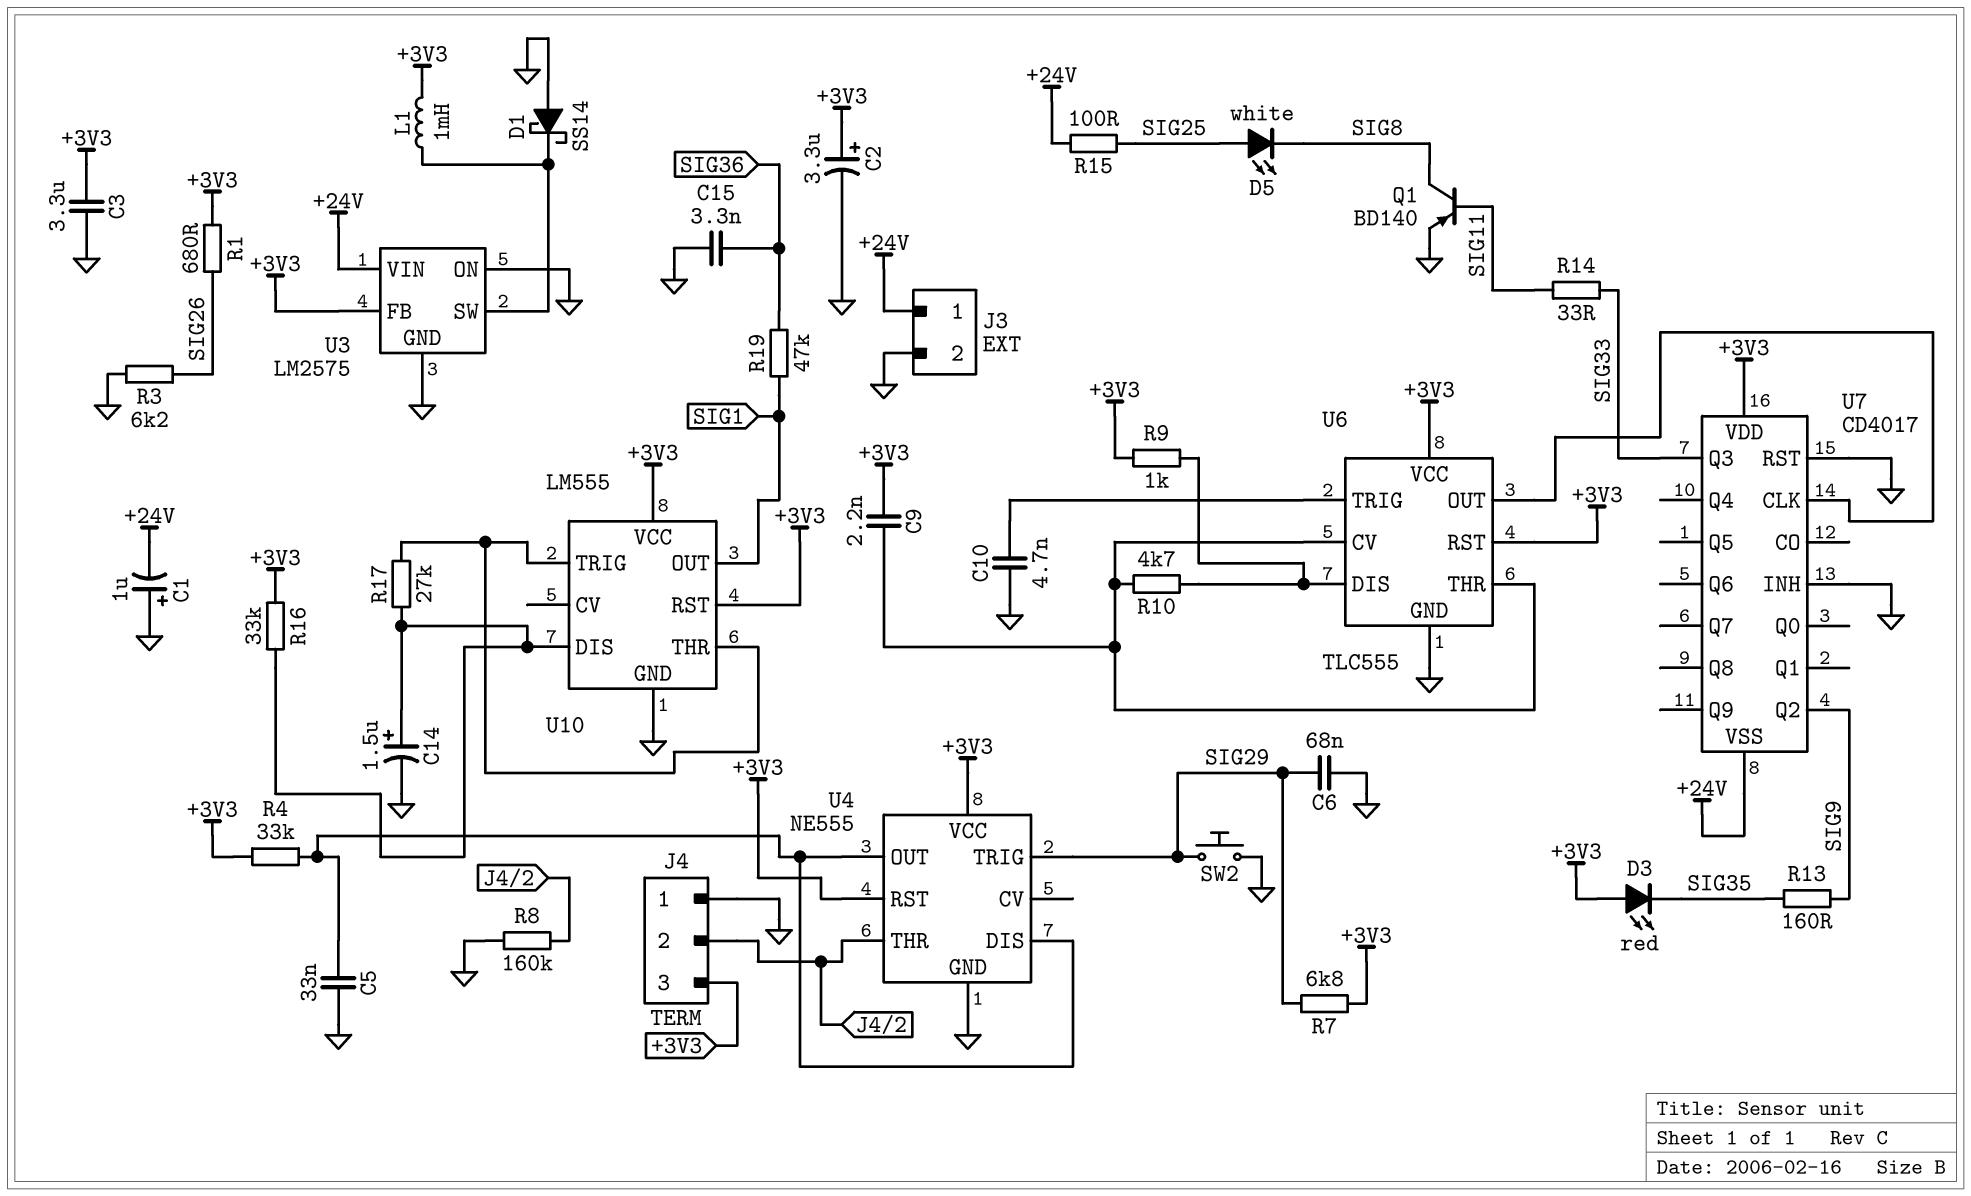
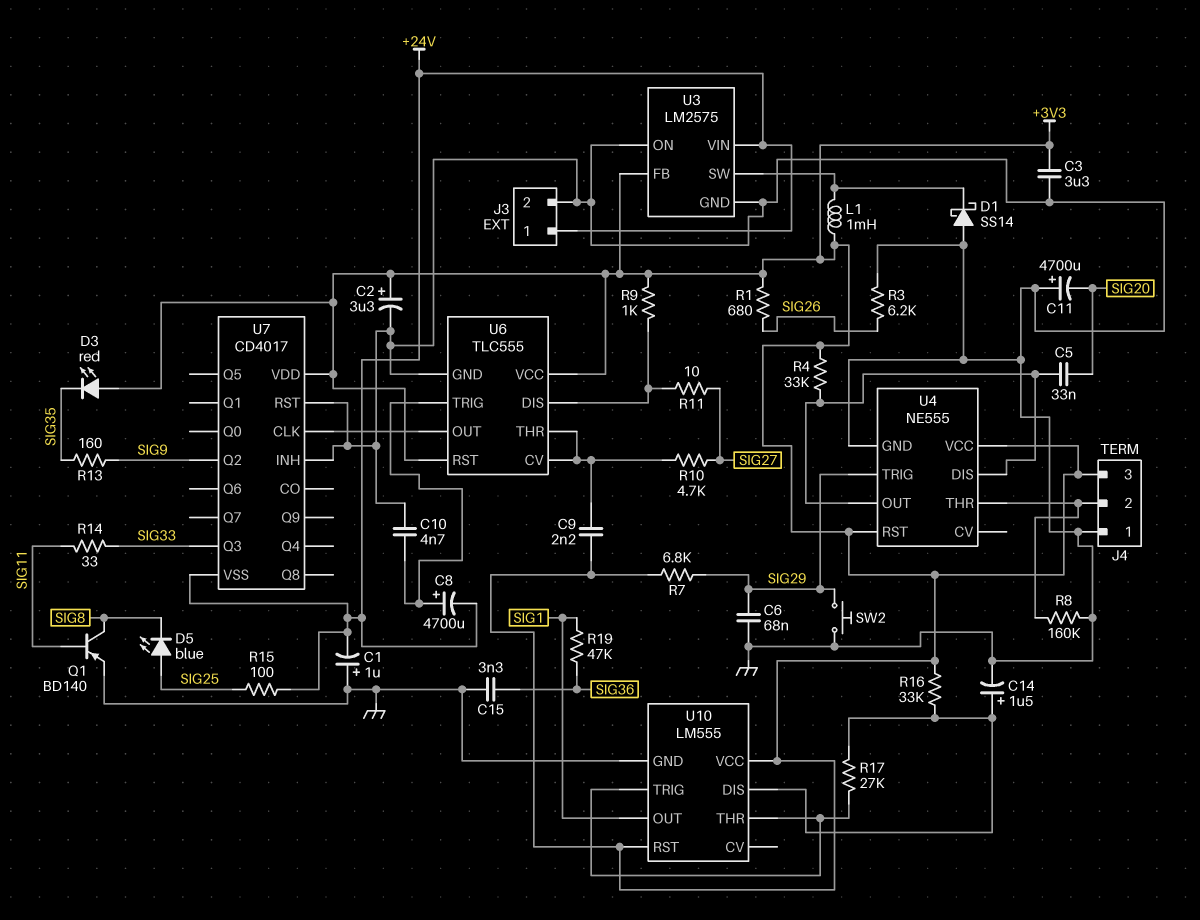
C5: 33nF (GND, U4/DIS) -> 33nF (SIG20, U4/DIS)
C8: none -> 4700uF (plus U6/TRIG, minus +24V)
C11: none -> 4700uF (plus GND, minus SIG20)
D5: LED white (A SIG25, K SIG8) -> LED blue (A SIG25, K SIG8)
R10: 4.7k (U6/CV, U6/DIS) -> 4.7k (SIG27, U6/CV)
R11: none -> 10 (SIG27, U6/DIS)

